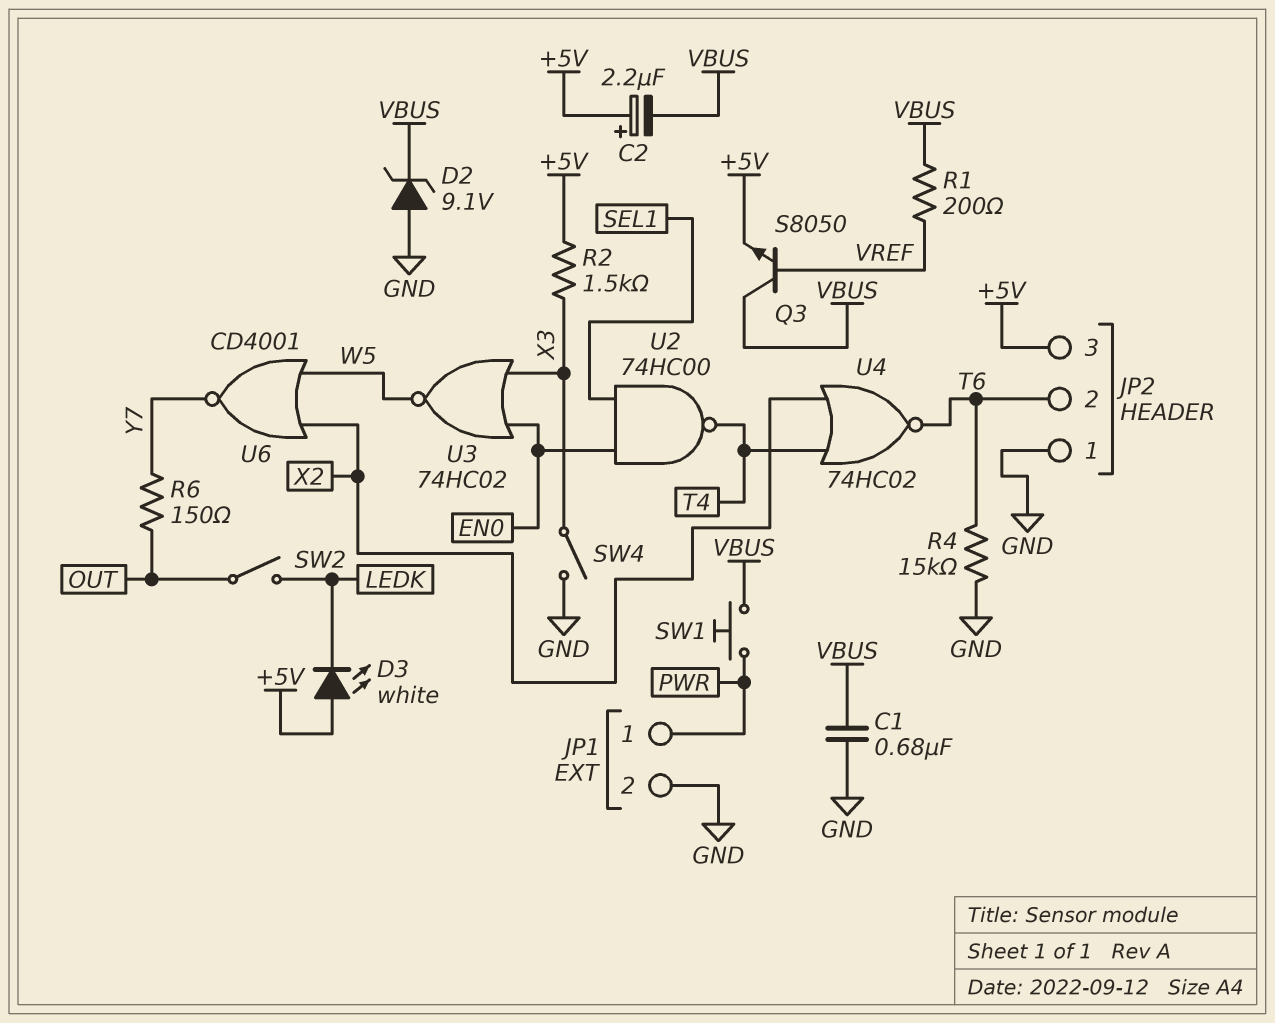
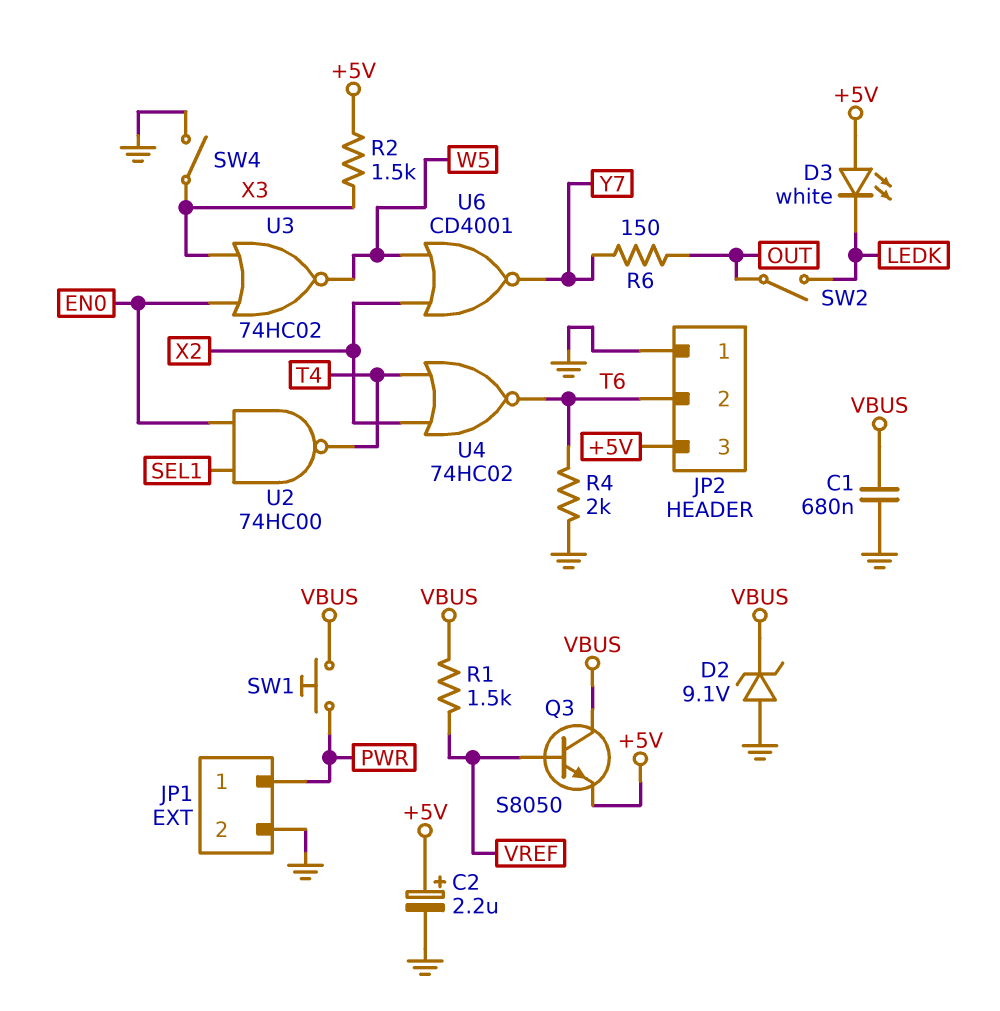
C2: 2.2uF (plus +5V, minus VBUS) -> 2.2uF (plus +5V, minus GND)
R1: 200 (VBUS, VREF) -> 1.5k (VBUS, VREF)
R4: 15k (GND, T6) -> 2k (GND, T6)

